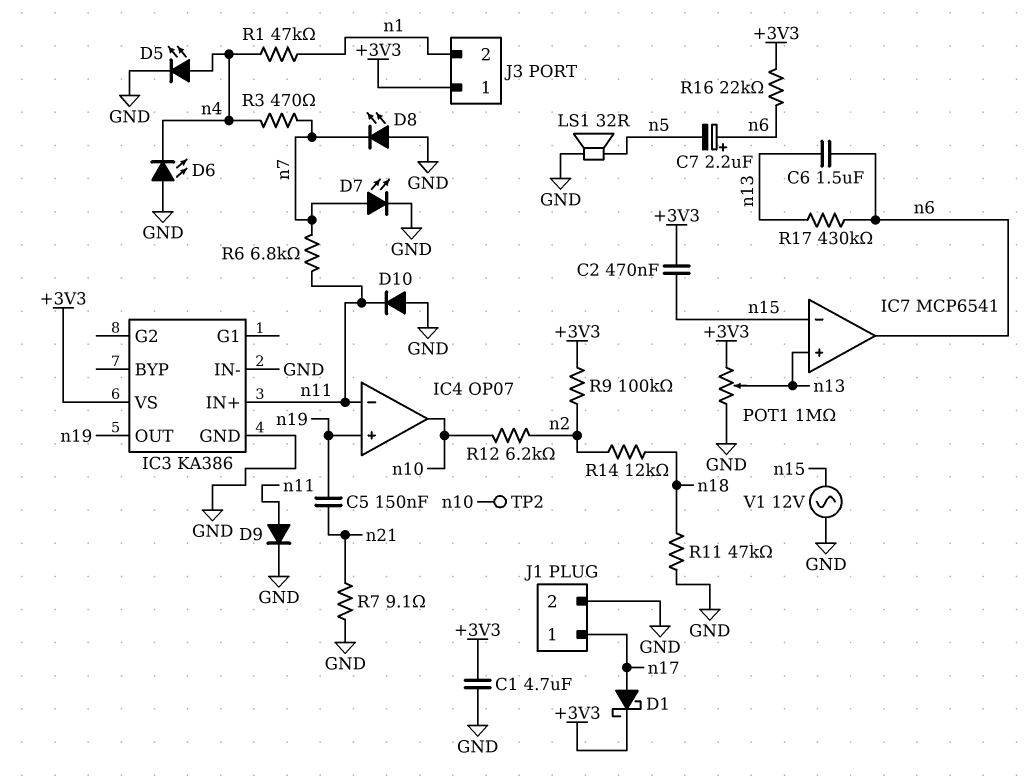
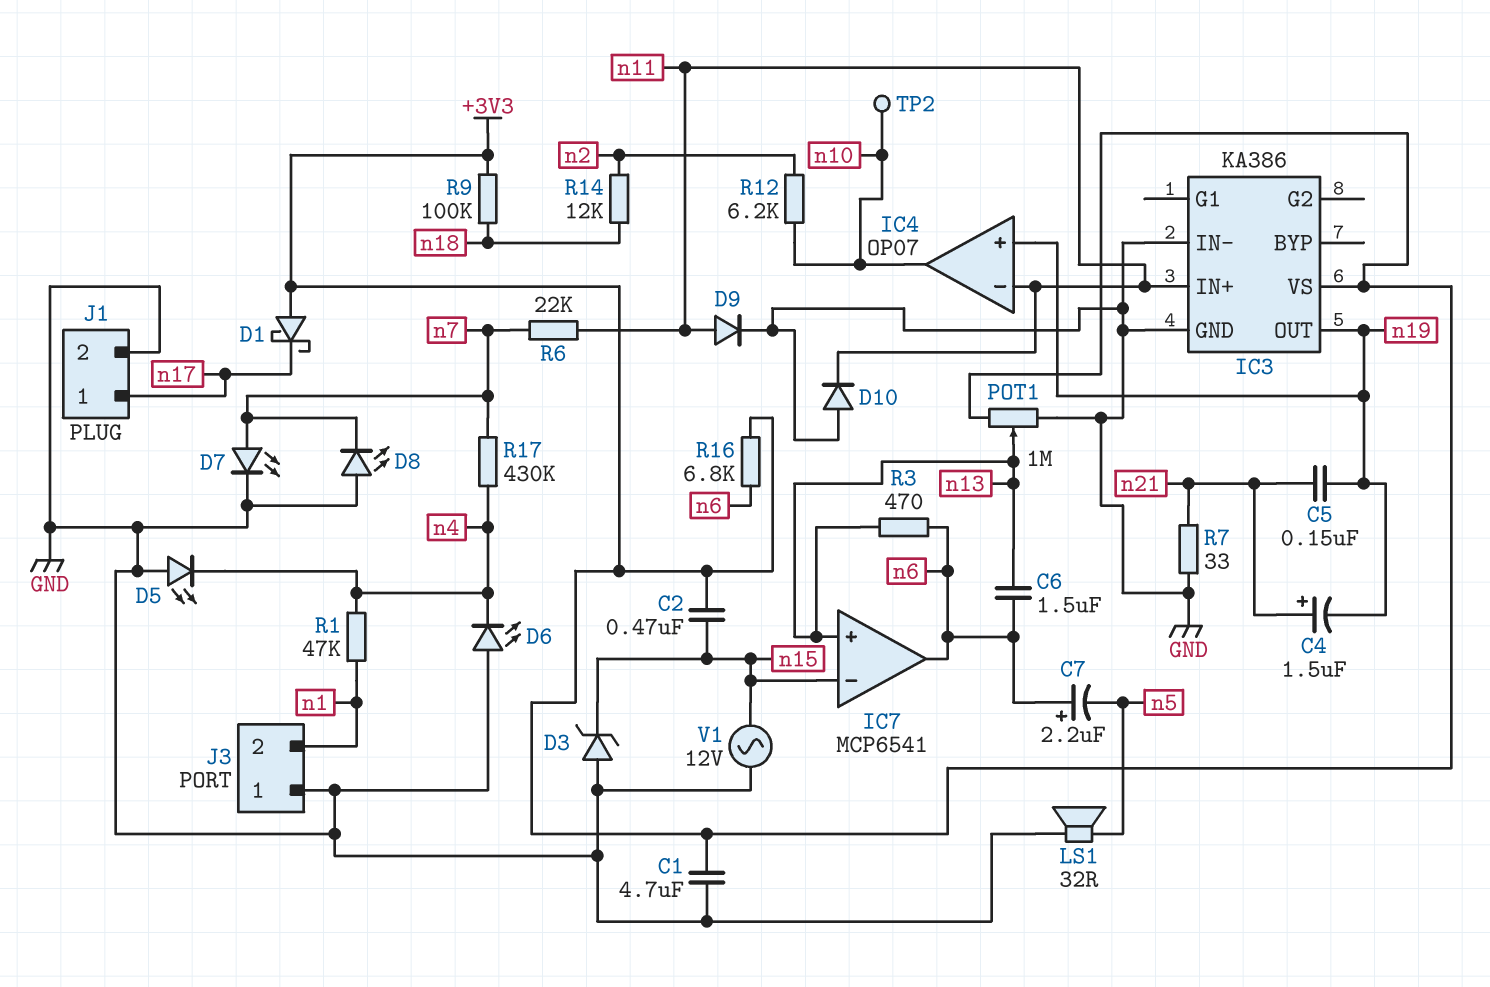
C4: none -> 1.5uF (plus n21, minus n19)
D1: schottky (A n17, K +3V3) -> schottky (A +3V3, K n17)
D3: none -> zener (A GND, K n15)
D5: LED (A n4, K GND) -> LED (A GND, K n4)
J3 pin 1: +3V3 -> GND
R3: 470 (n4, n7) -> 470 (n6, n13)
R6: 6.8k (n7, n11) -> 22k (n7, n11)
R7: 9.1 (GND, n21) -> 33 (GND, n21)
R9: 100k (+3V3, n2) -> 100k (+3V3, n18)
R11: 47k (GND, n18) -> none
R16: 22k (+3V3, n6) -> 6.8k (+3V3, n6)
R17: 430k (n6, n13) -> 430k (n4, n7)

